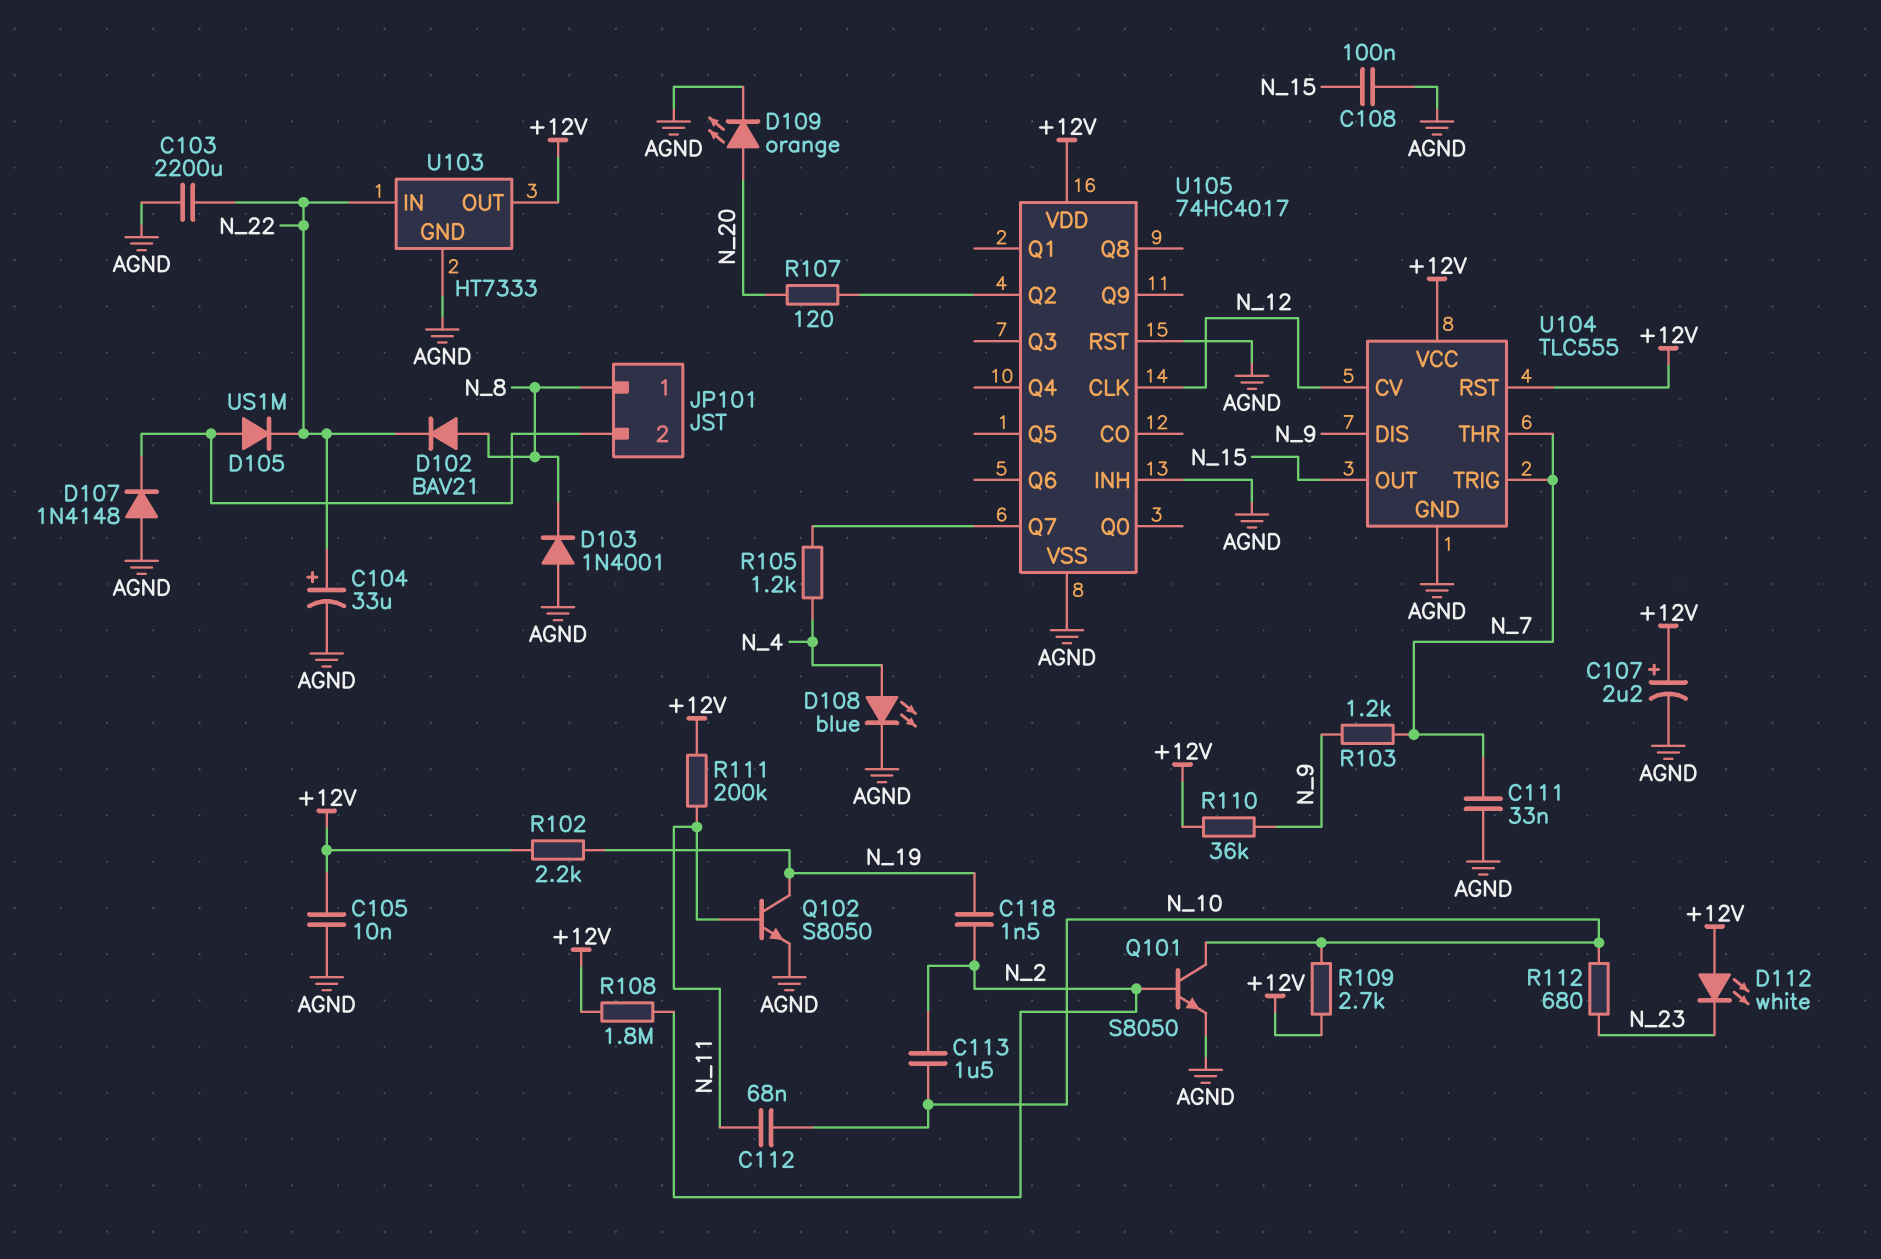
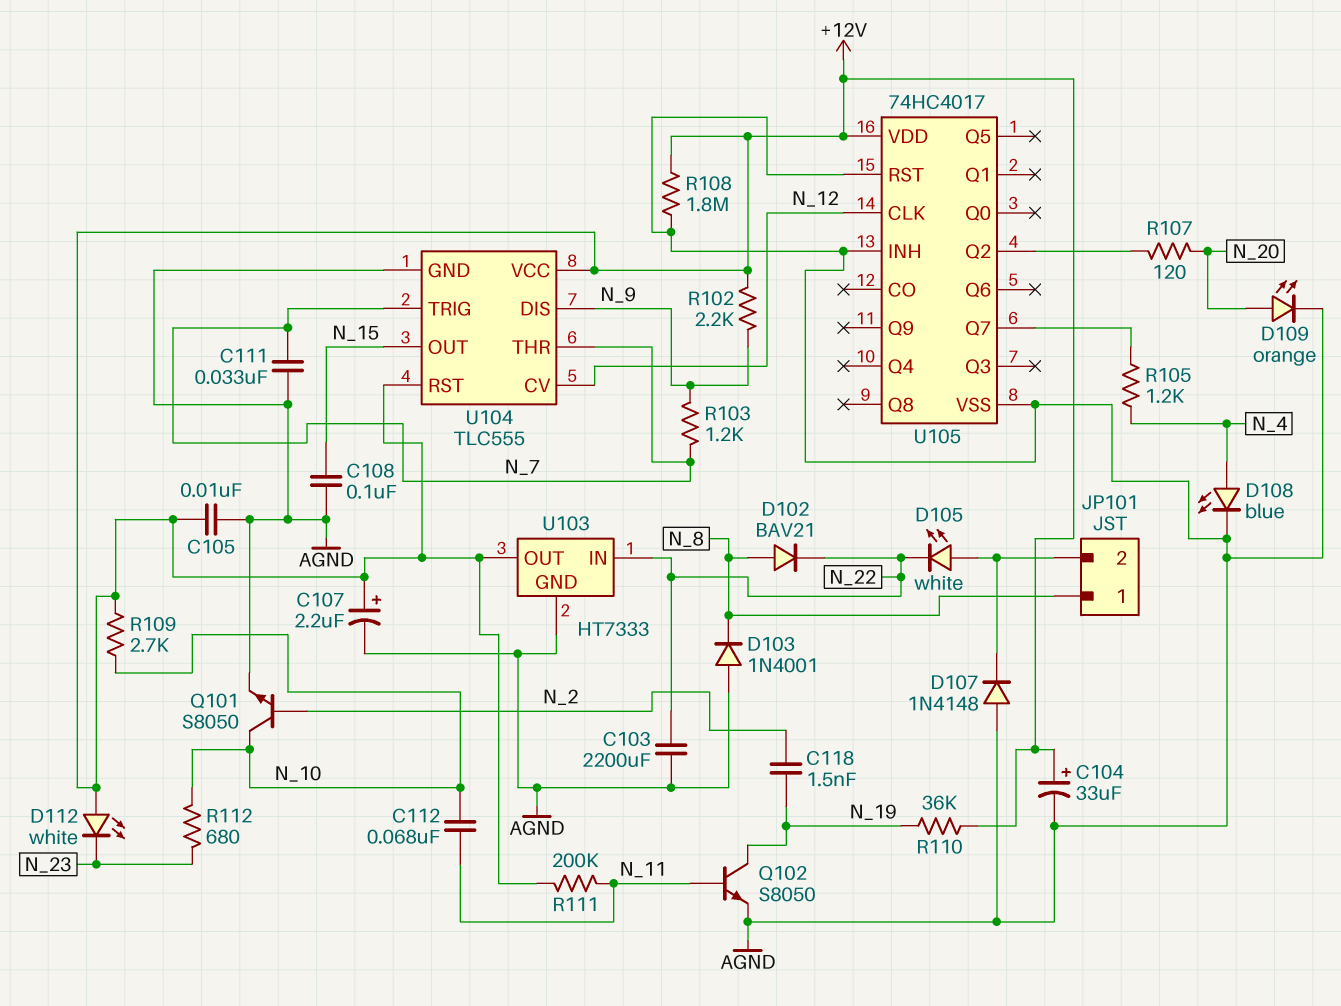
C104: 33uF (plus N_22, minus AGND) -> 33uF (plus +12V, minus AGND)
C113: 1.5uF (N_2, N_10) -> none
D105: diode US1M (A JP101/2, K N_22) -> LED white (A JP101/2, K N_22)
R102: 2.2k (+12V, N_19) -> 2.2k (+12V, N_9)
R108: 1.8M (+12V, N_2) -> 1.8M (+12V, AGND)
R110: 36k (+12V, N_9) -> 36k (+12V, N_19)

